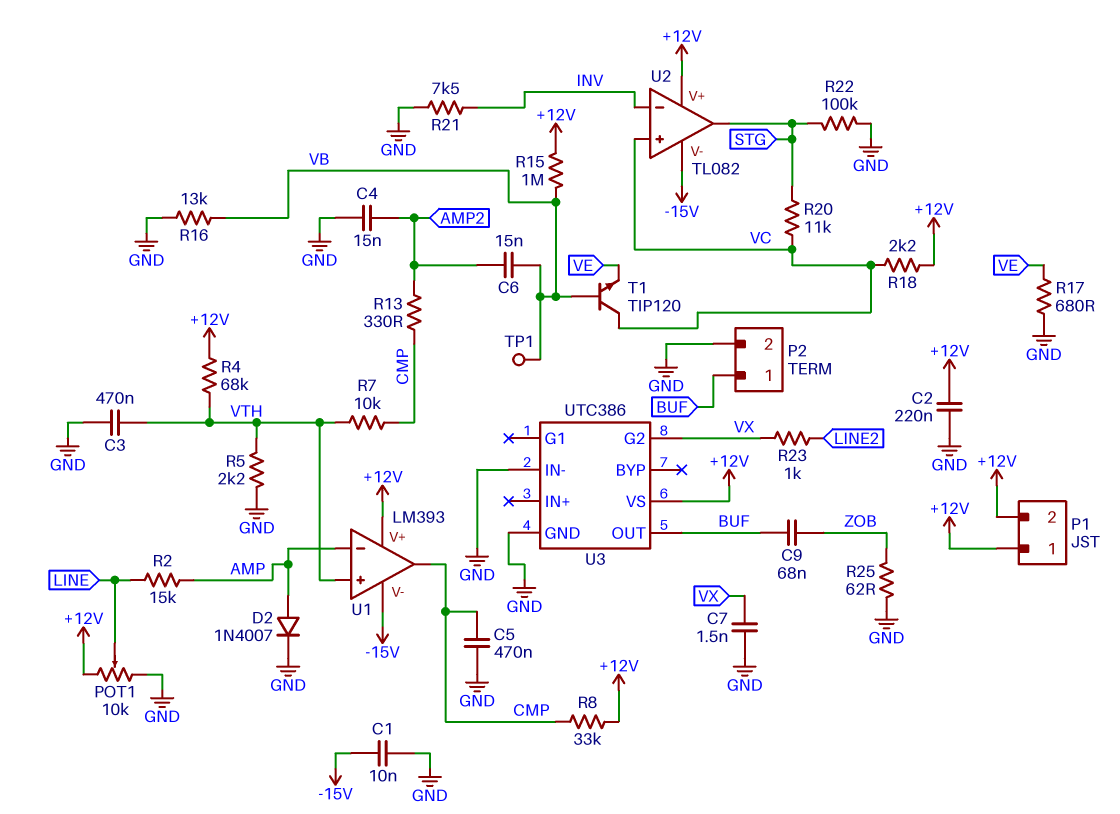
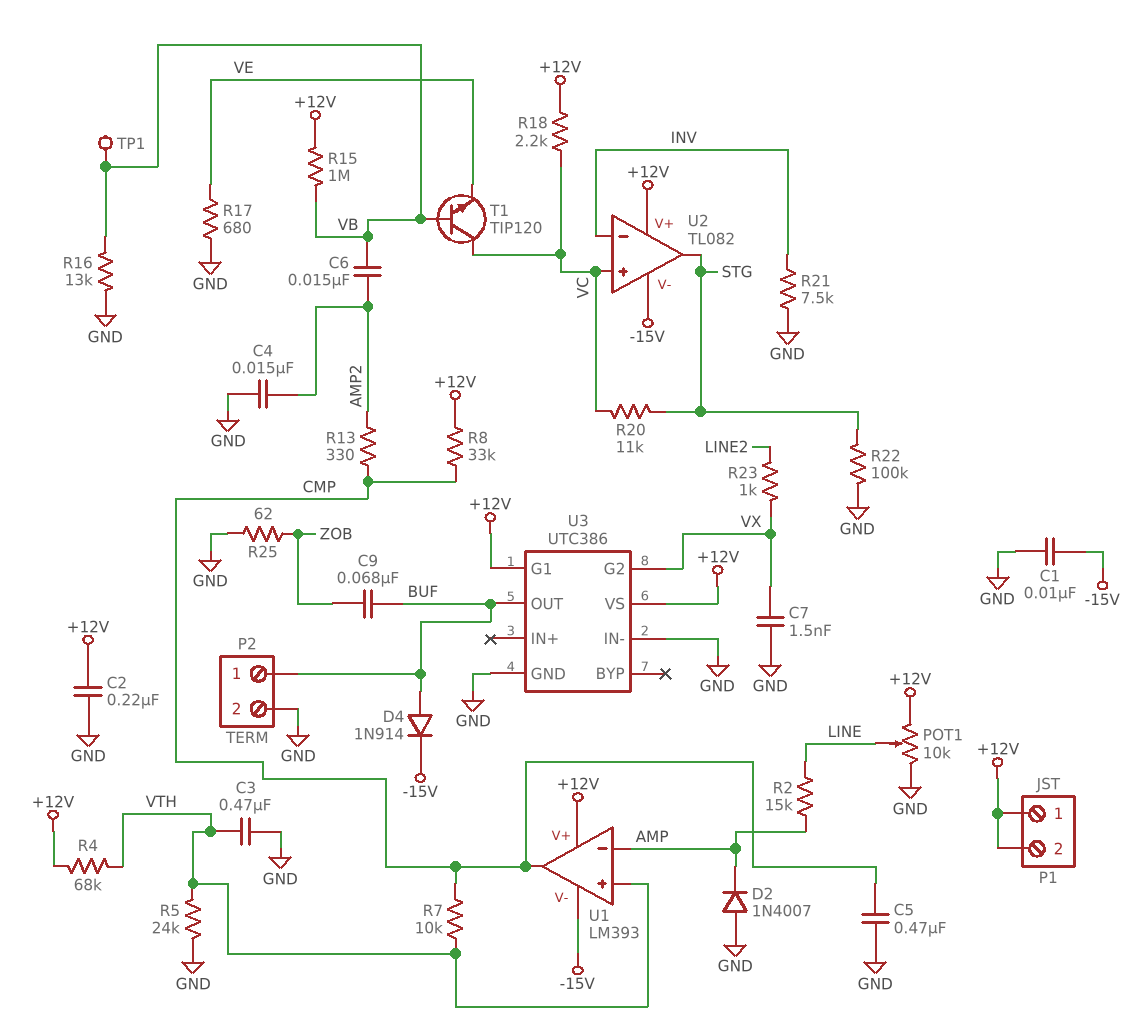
D2: diode 1N4007 (A AMP, K GND) -> diode 1N4007 (A GND, K AMP)
D4: none -> diode 1N914 (A BUF, K -15V)
R5: 2.2k (GND, VTH) -> 24k (GND, VTH)
U3 pin G1: none -> +12V

